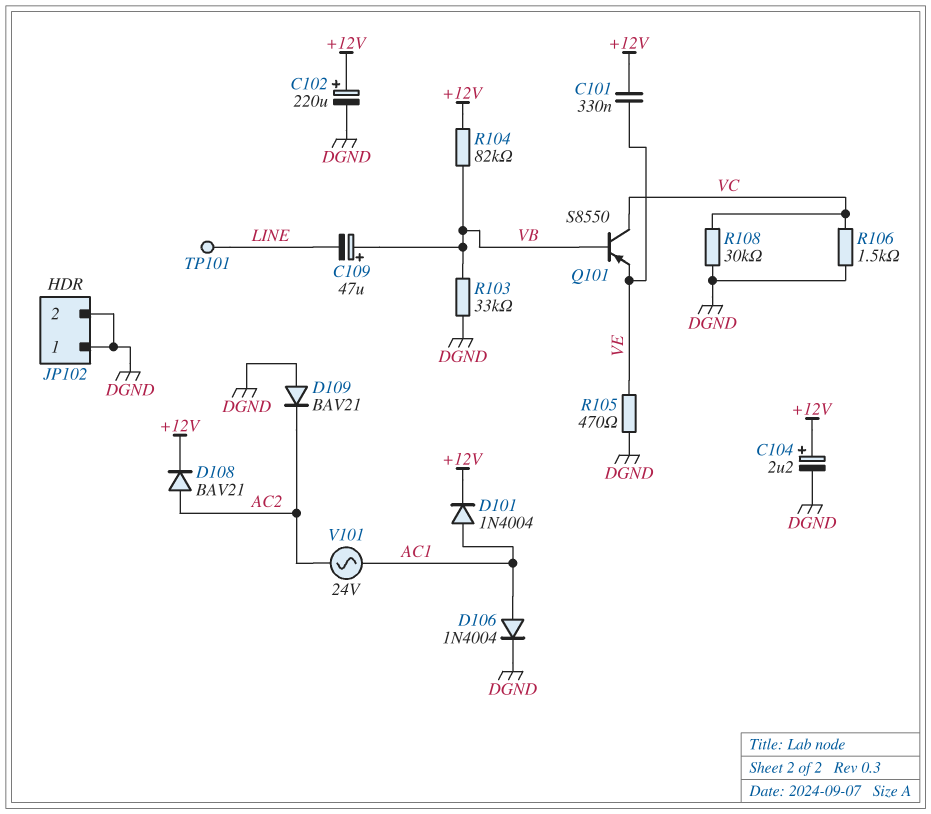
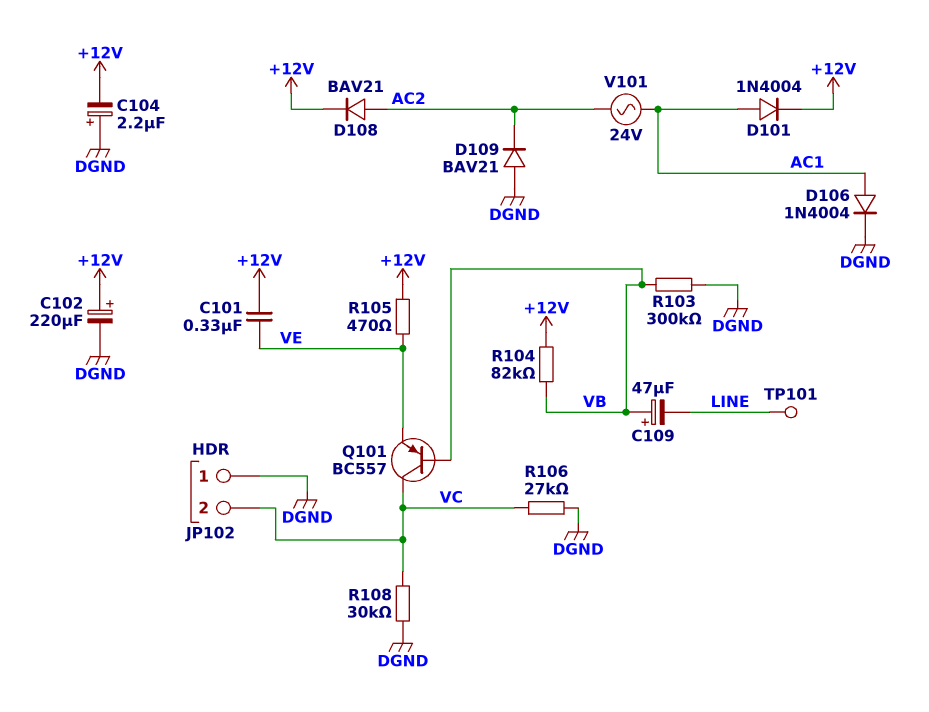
C104: 2.2uF (plus +12V, minus DGND) -> 2.2uF (plus DGND, minus +12V)
JP102 pin 2: DGND -> VC
Q101: PNP S8550 (B VB, C VC, E VE) -> PNP BC557 (B VB, C VC, E VE)
R103: 33k (DGND, VB) -> 300k (DGND, VB)
R105: 470 (DGND, VE) -> 470 (+12V, VE)
R106: 1.5k (DGND, VC) -> 27k (DGND, VC)

